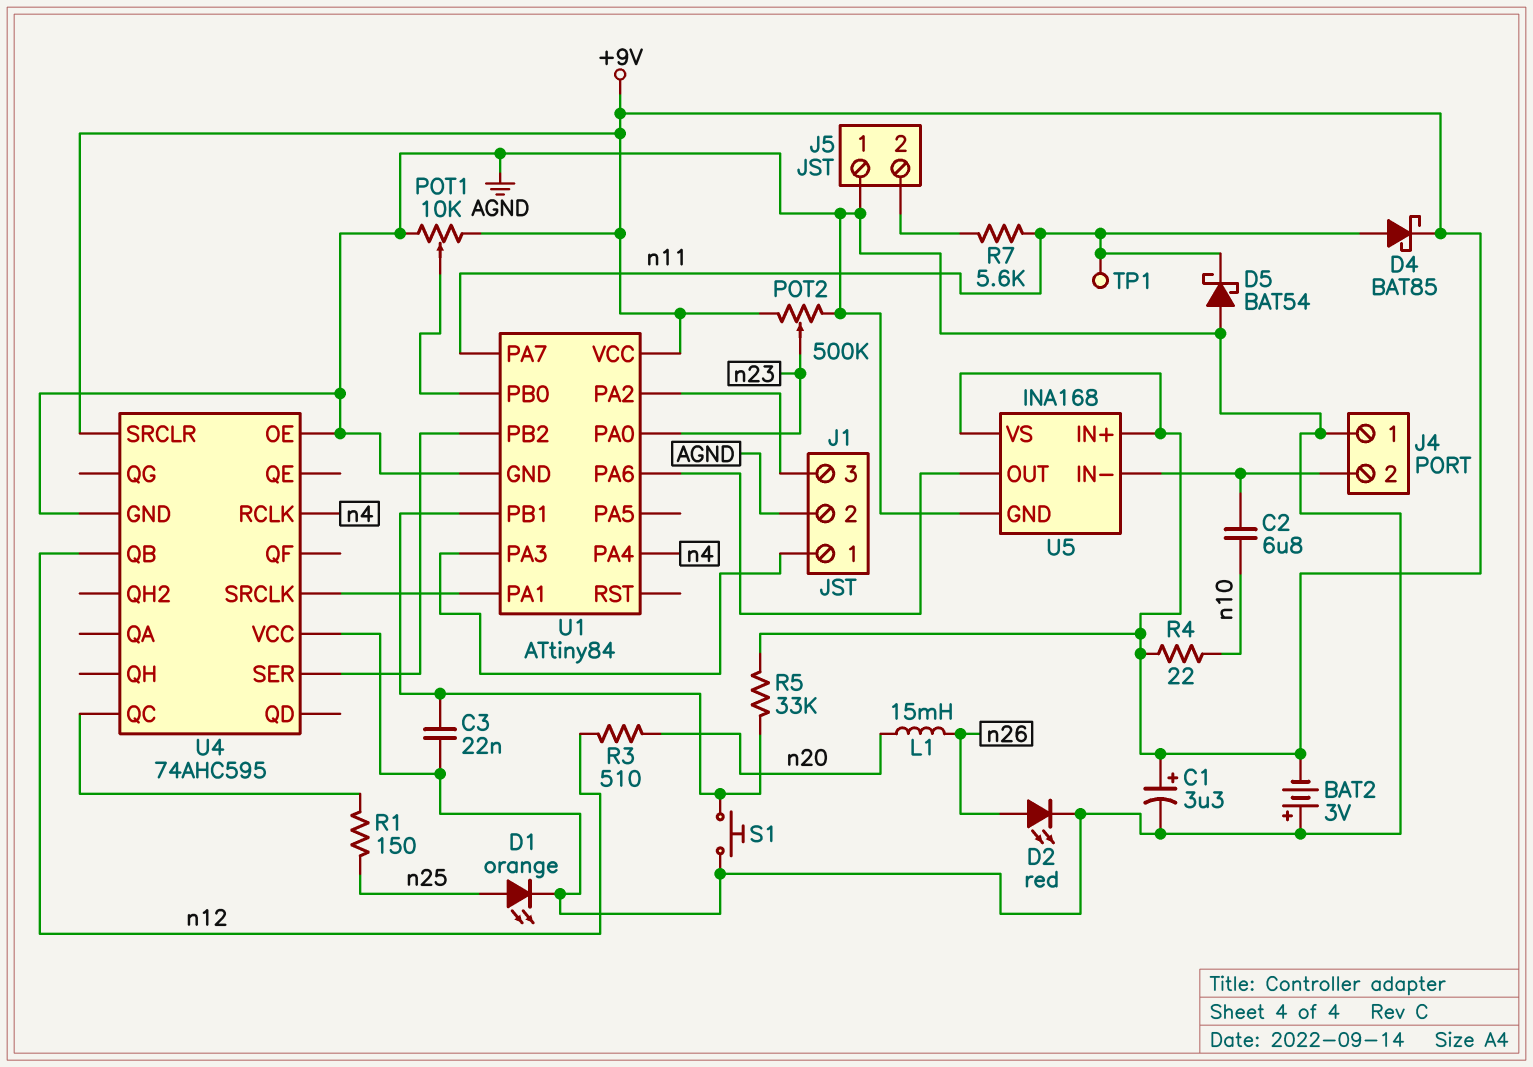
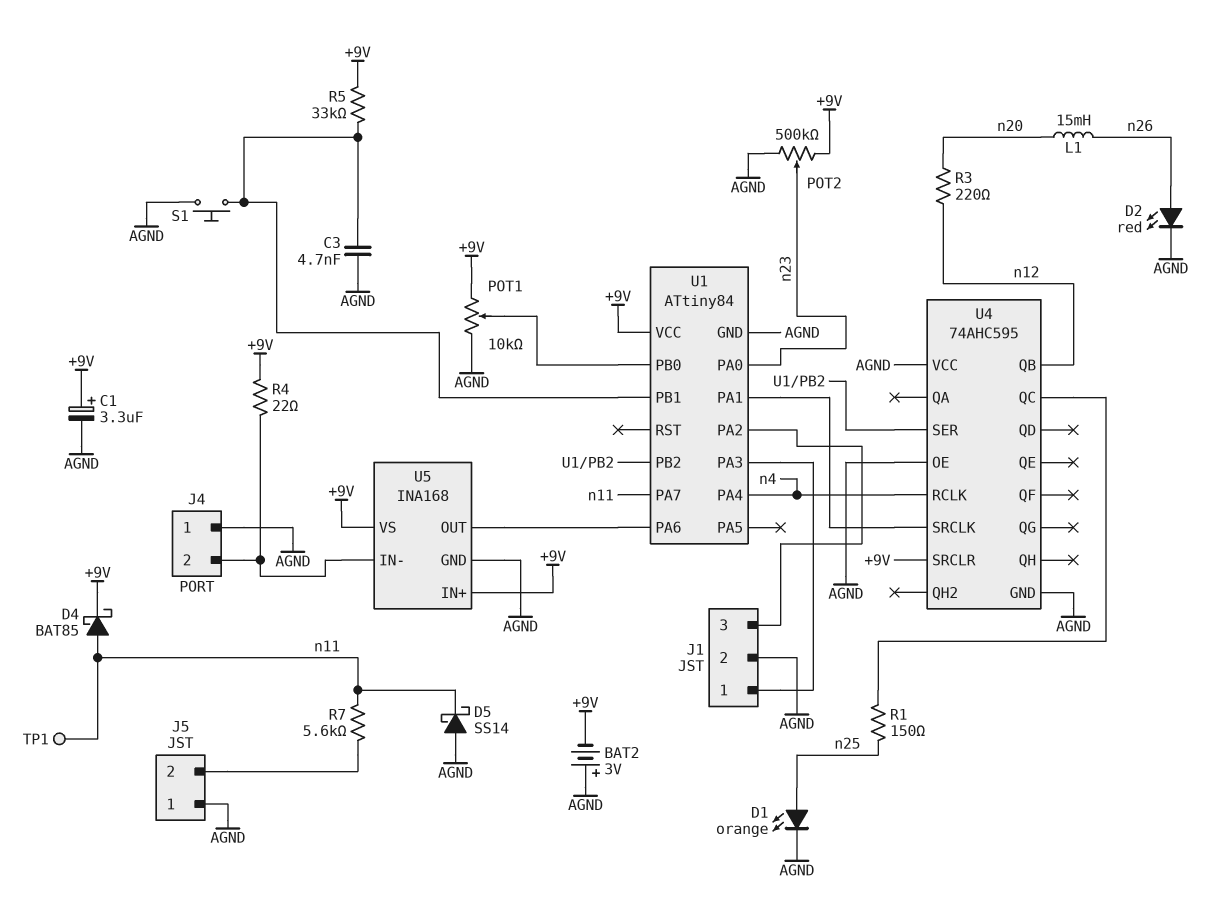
C2: 6.8uF (J4/2, n10) -> none
C3: 22nF (AGND, U1/PB1) -> 4.7nF (AGND, U1/PB1)
D5: schottky BAT54 (A AGND, K n11) -> schottky SS14 (A AGND, K n11)
R3: 510 (n12, n20) -> 220 (n12, n20)
R4: 22 (+9V, n10) -> 22 (+9V, J4/2)

